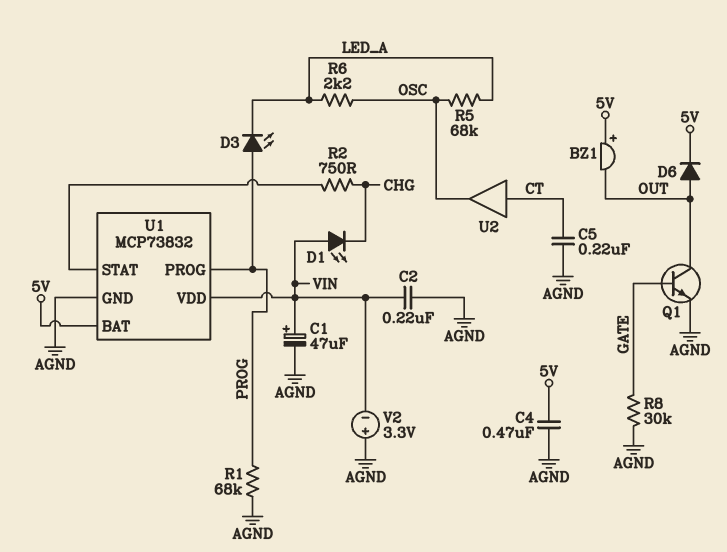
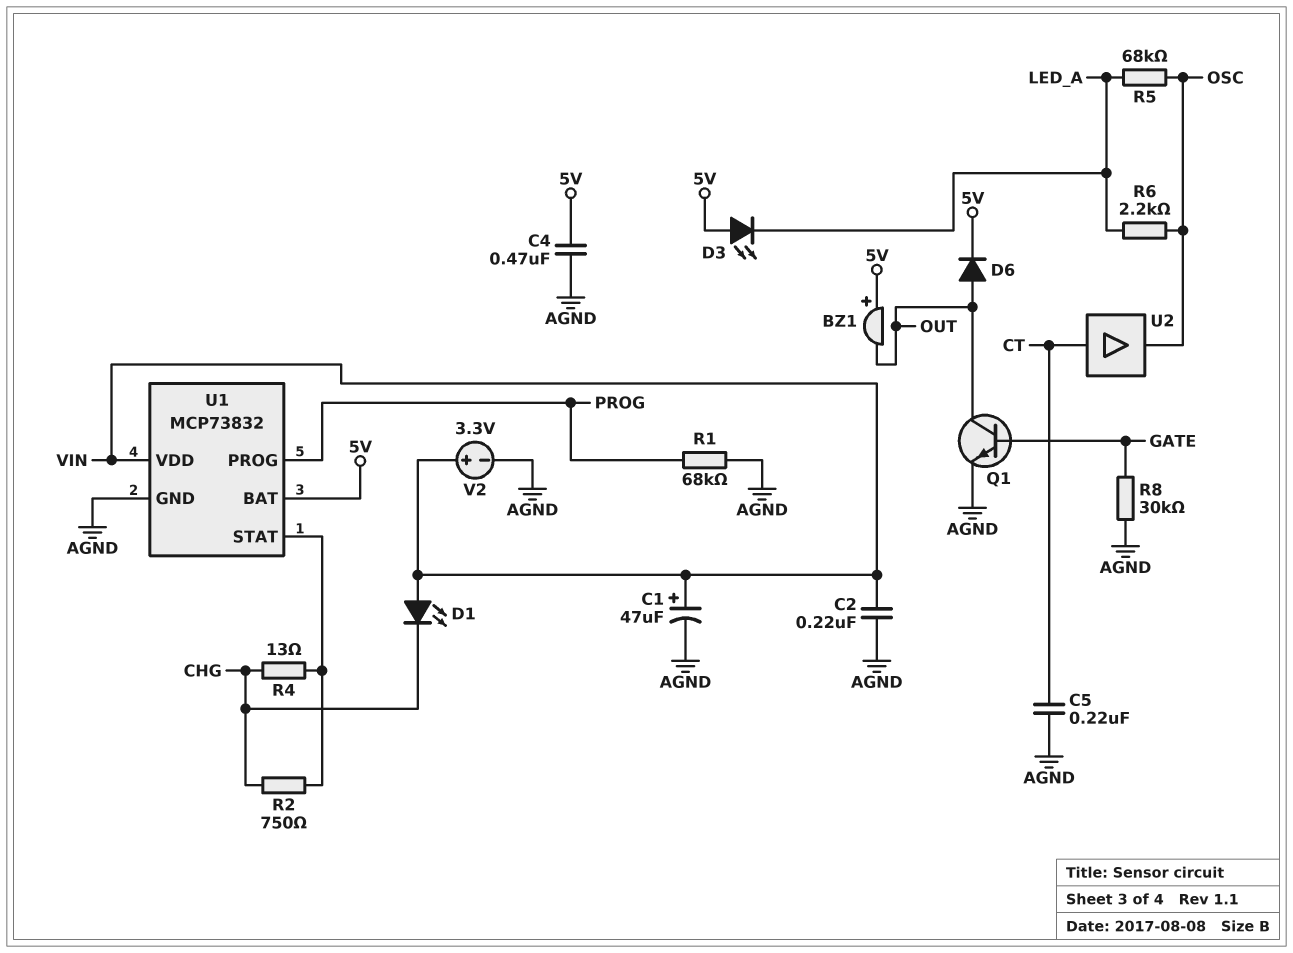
D3: LED (A PROG, K LED_A) -> LED (A 5V, K LED_A)
R4: none -> 13 (CHG, U1/STAT)
V2: 3.3V (plus AGND, minus VIN) -> 3.3V (plus VIN, minus AGND)

